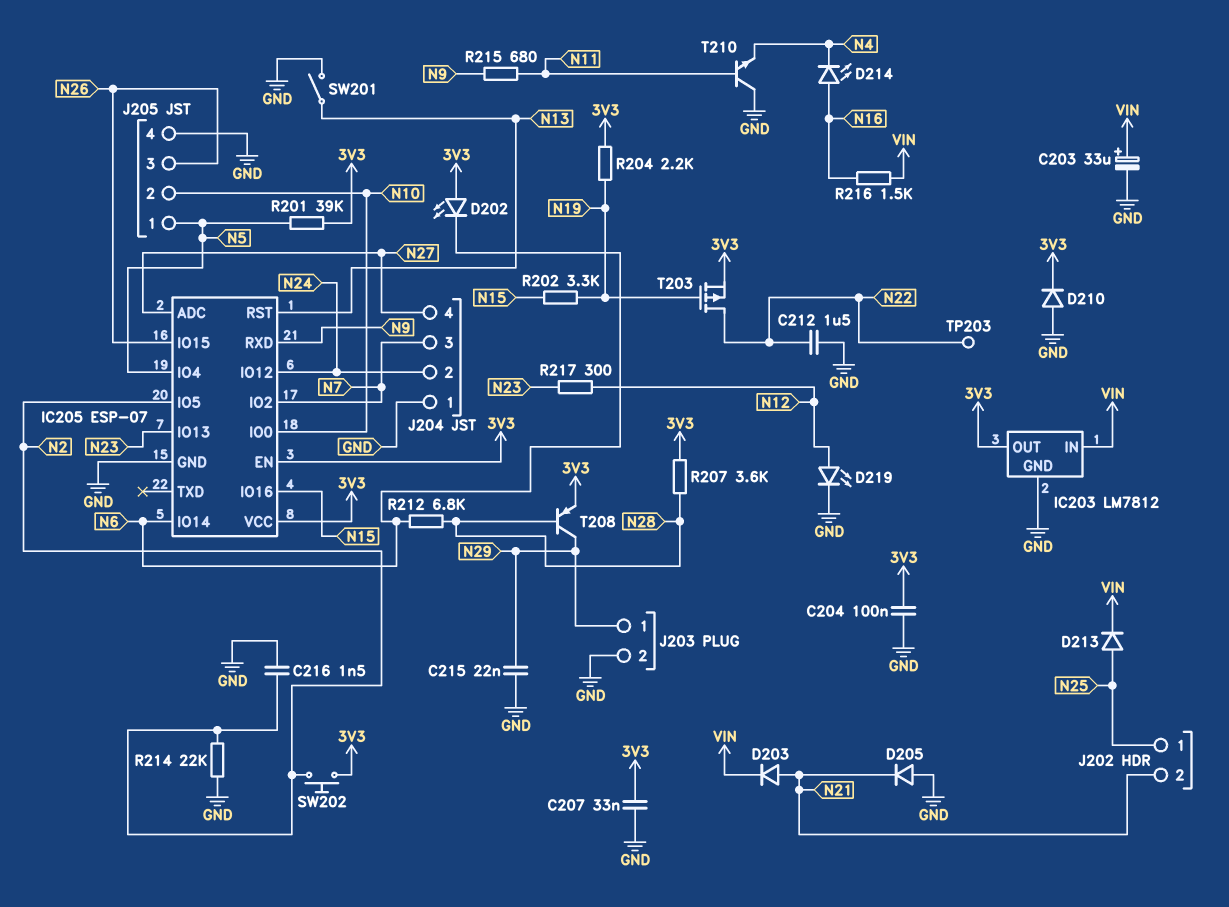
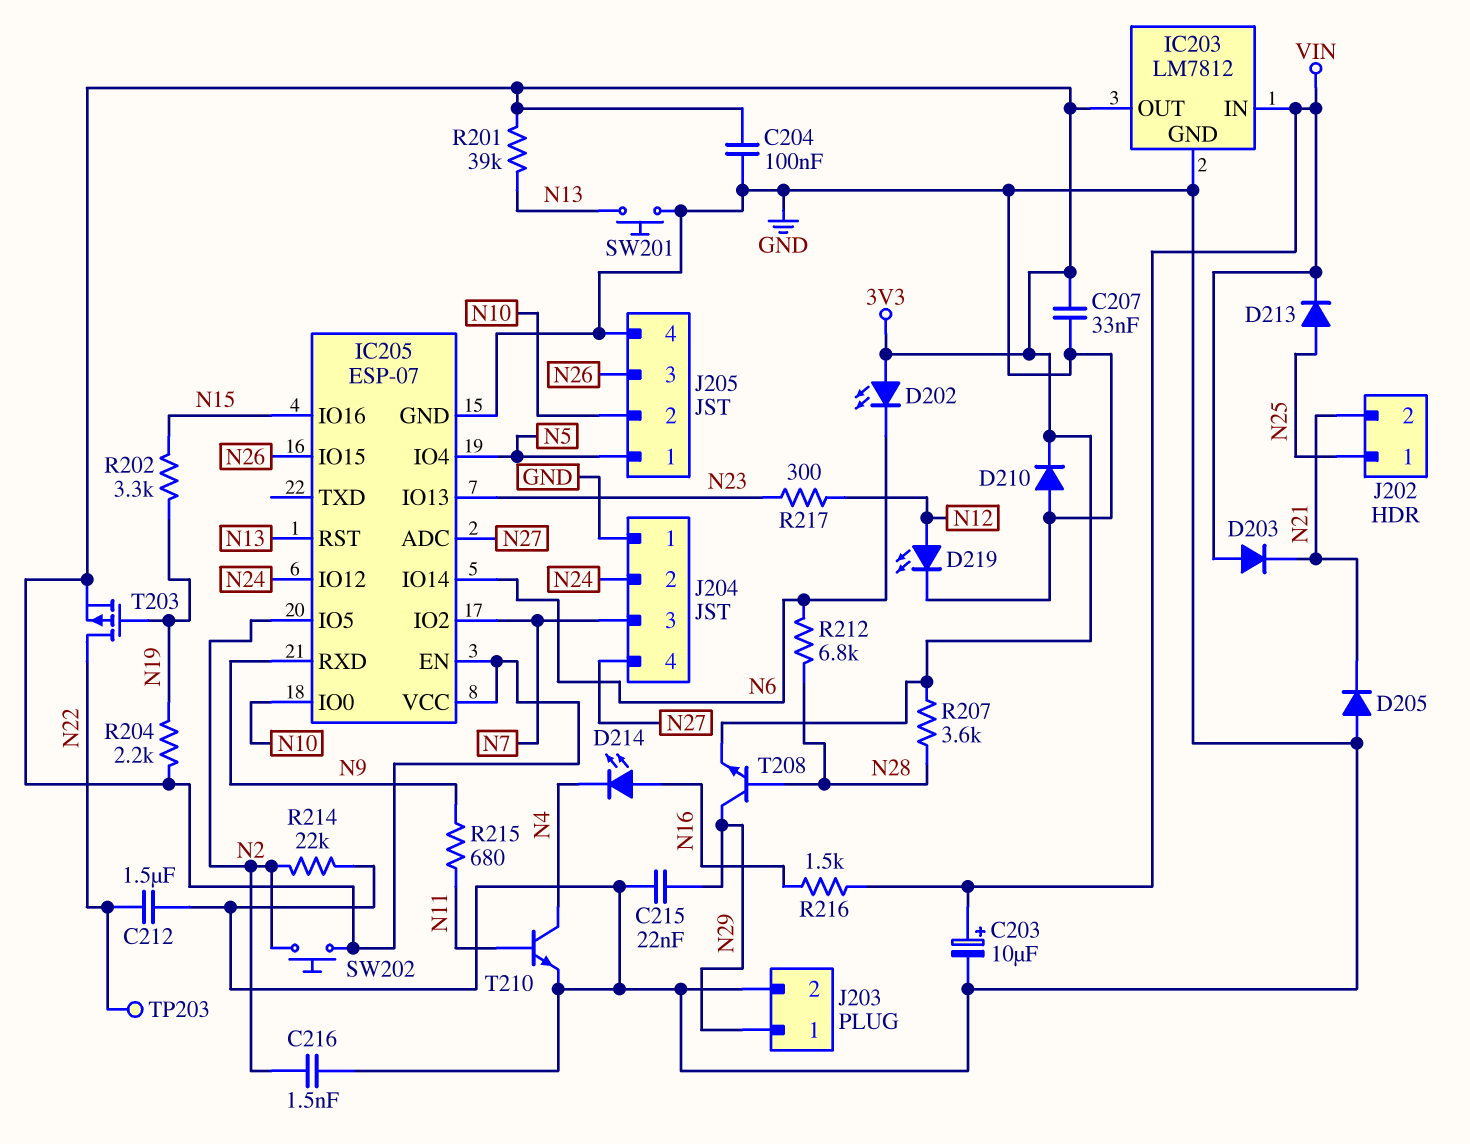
C203: 33uF (plus VIN, minus GND) -> 10uF (plus VIN, minus GND)
D203: diode (A N21, K VIN) -> diode (A VIN, K N21)
R201: 39k (3V3, N5) -> 39k (3V3, N13)
SW201: switch (GND, N13) -> button (GND, N13)
T208: PNP (B N28, C N29, E 3V3) -> NPN (B N28, C N29, E 3V3)
T210: NPN (B N11, C GND, E N4) -> NPN (B N11, C N4, E GND)

